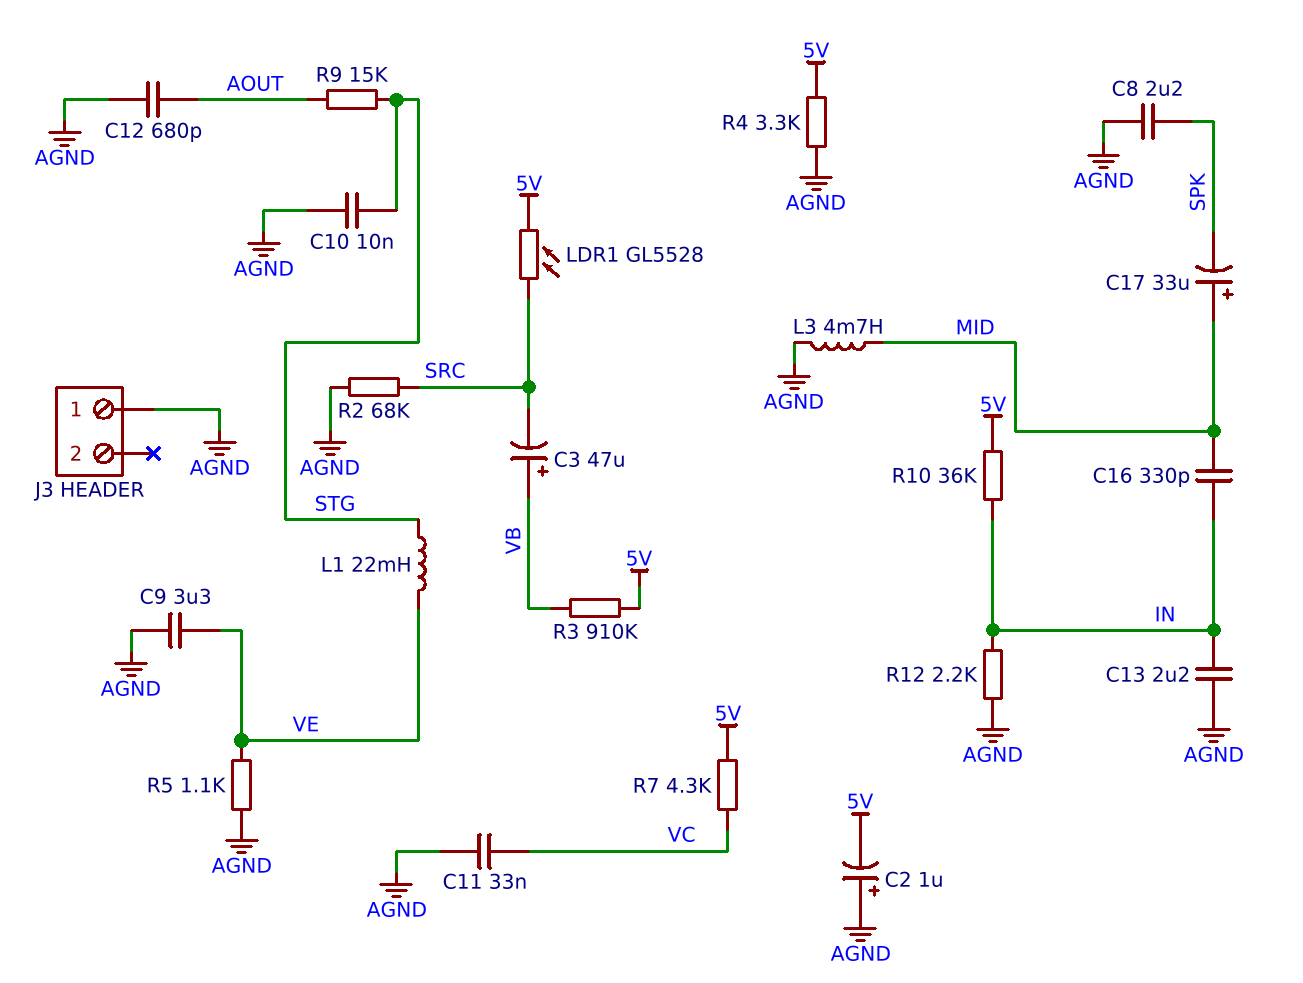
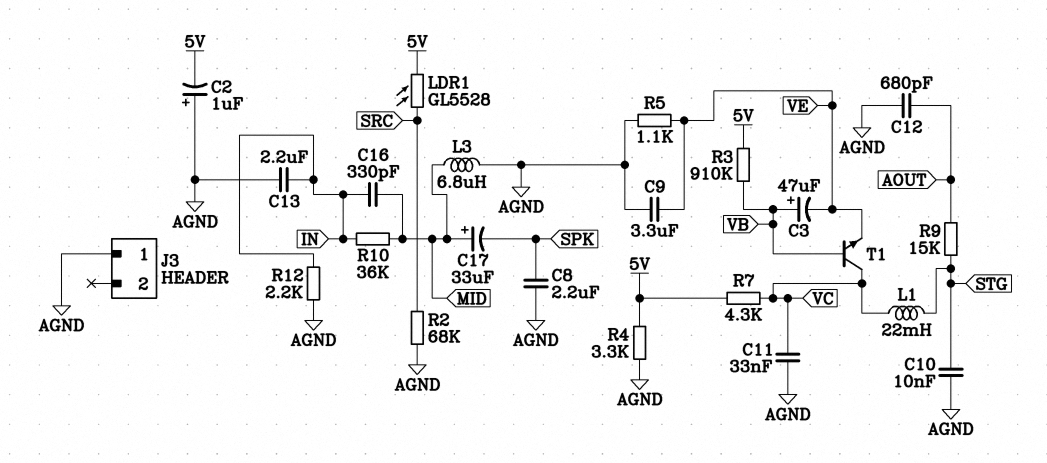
C3: 47uF (plus VB, minus SRC) -> 47uF (plus VB, minus VE)
L1: 22mH (STG, VE) -> 22mH (STG, VC)
L3: 4.7mH (AGND, MID) -> 6.8uH (AGND, MID)
R10: 36k (5V, IN) -> 36k (IN, MID)
T1: none -> NPN (B VB, C VC, E VE)

